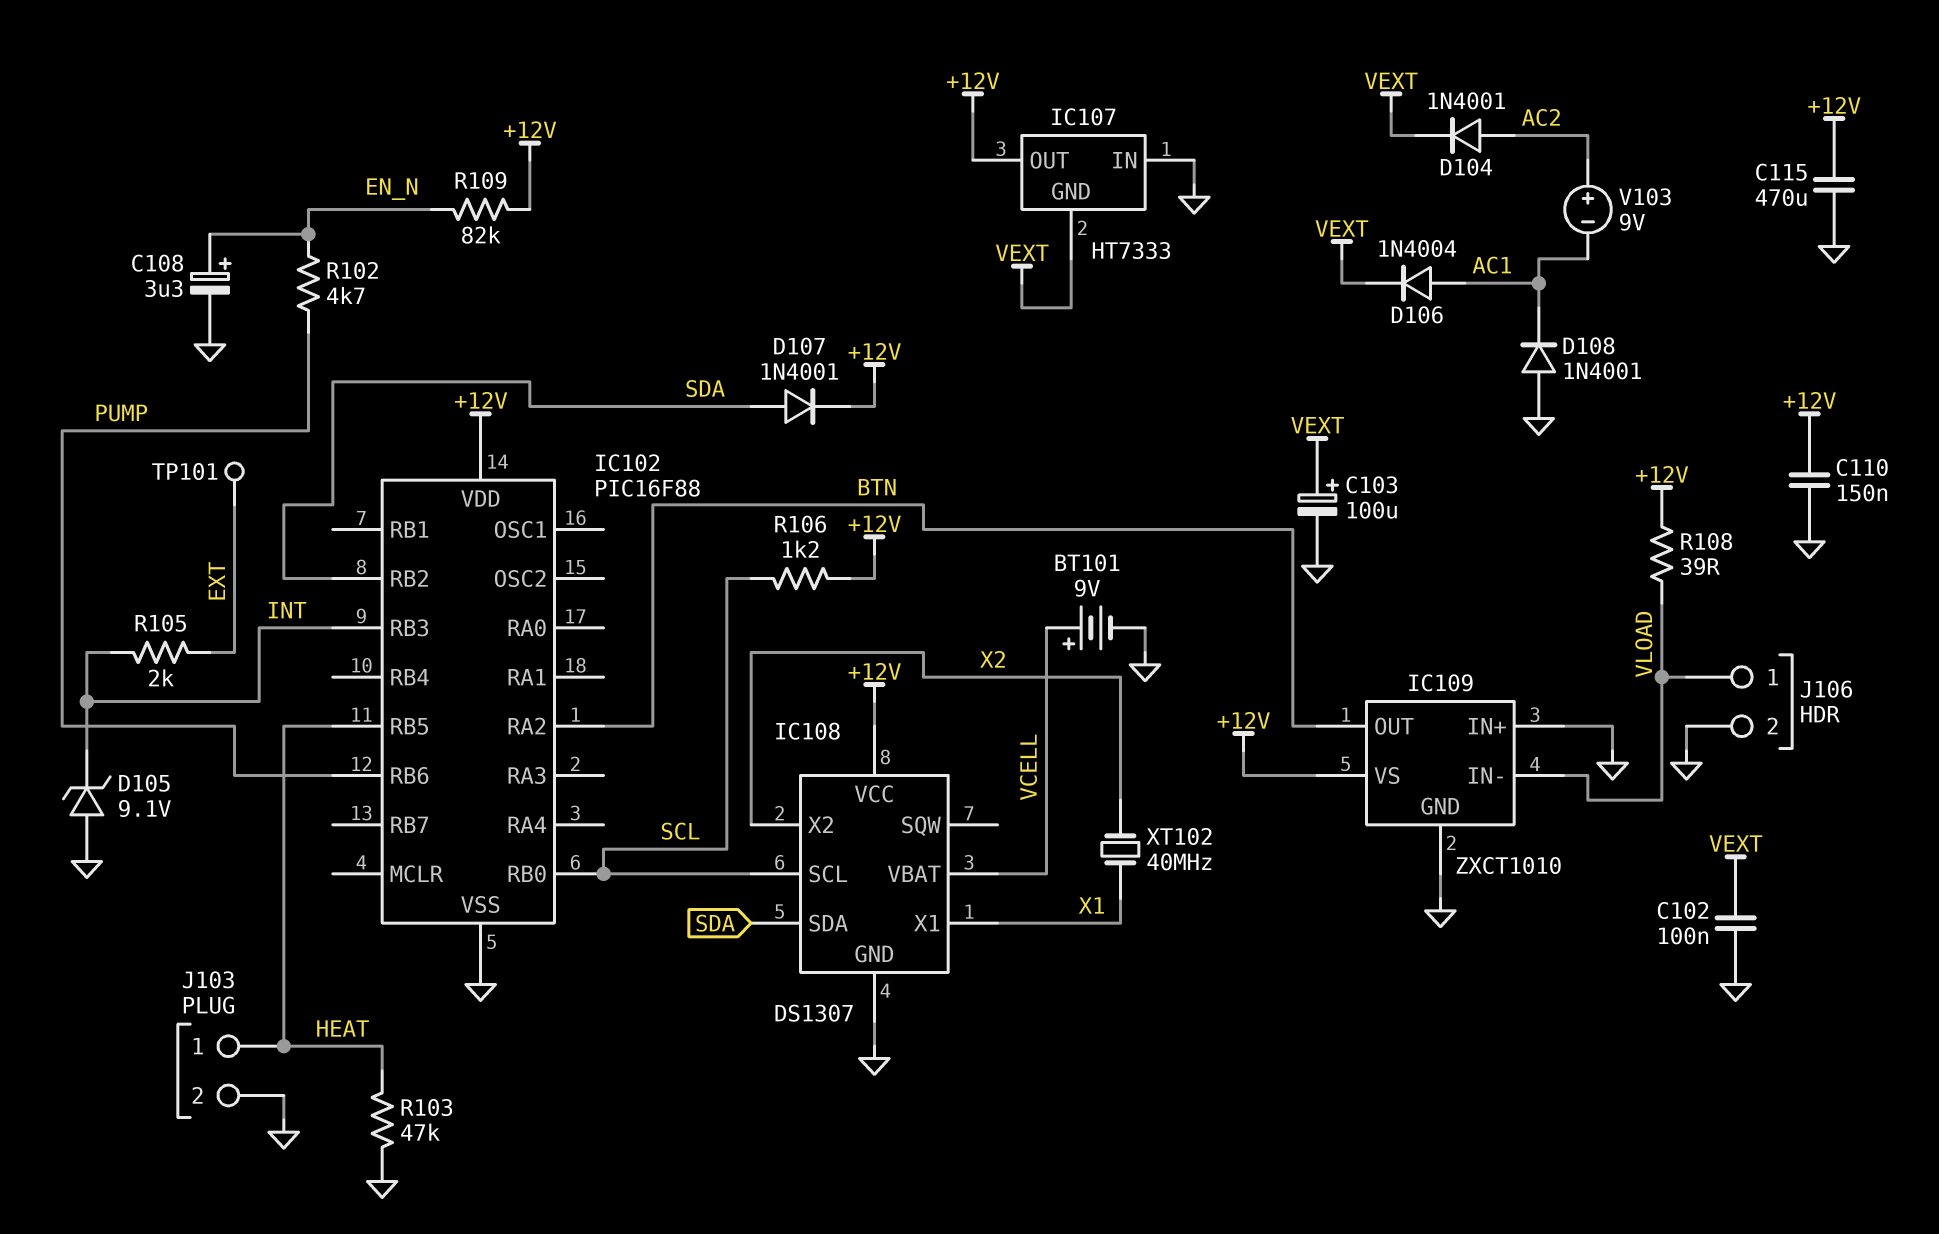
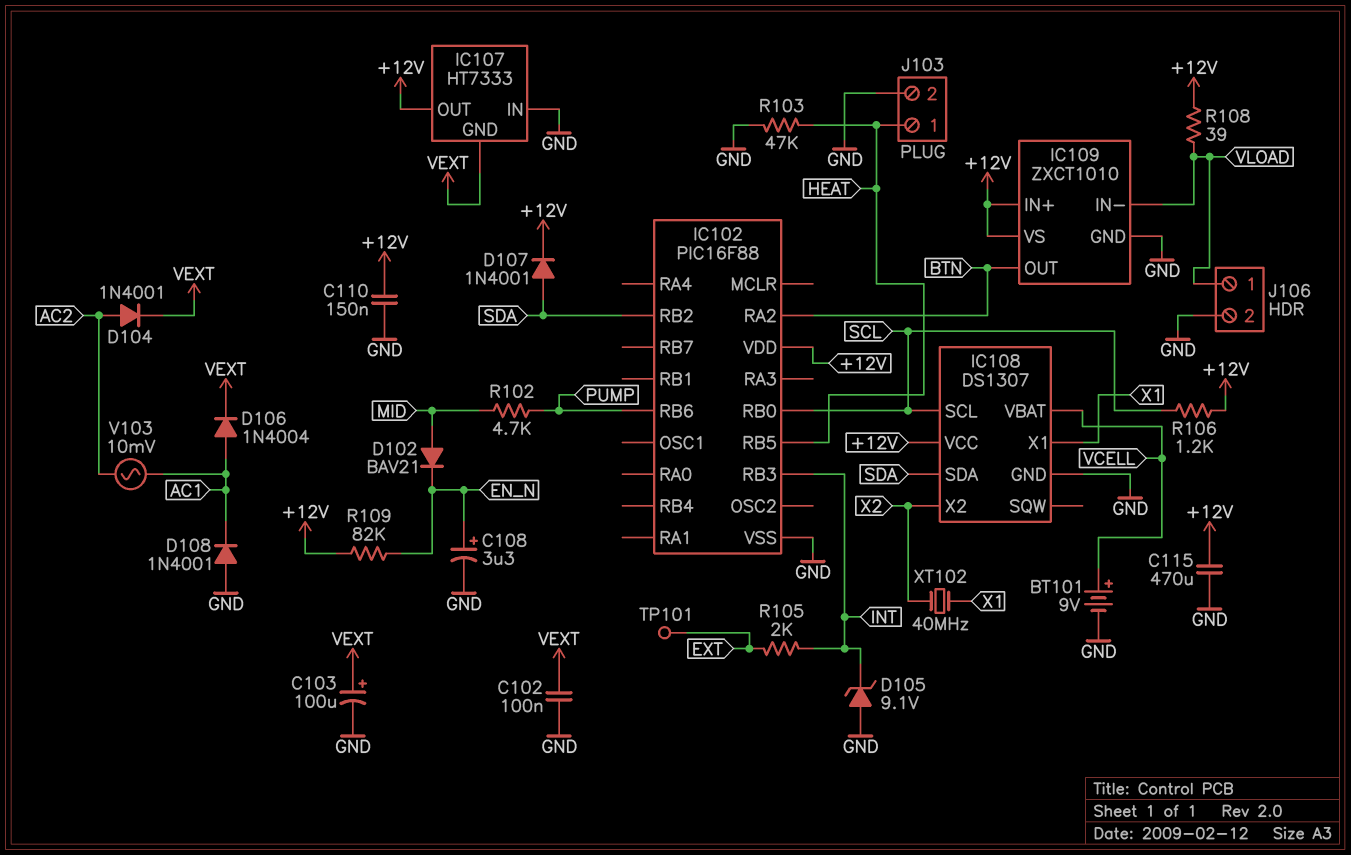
D102: none -> diode BAV21 (A MID, K EN_N)
IC109 pin IN+: GND -> +12V
R102: 4.7k (EN_N, PUMP) -> 4.7k (MID, PUMP)
V103: 9V (plus AC2, minus AC1) -> AC 10mV (AC1, AC2)

